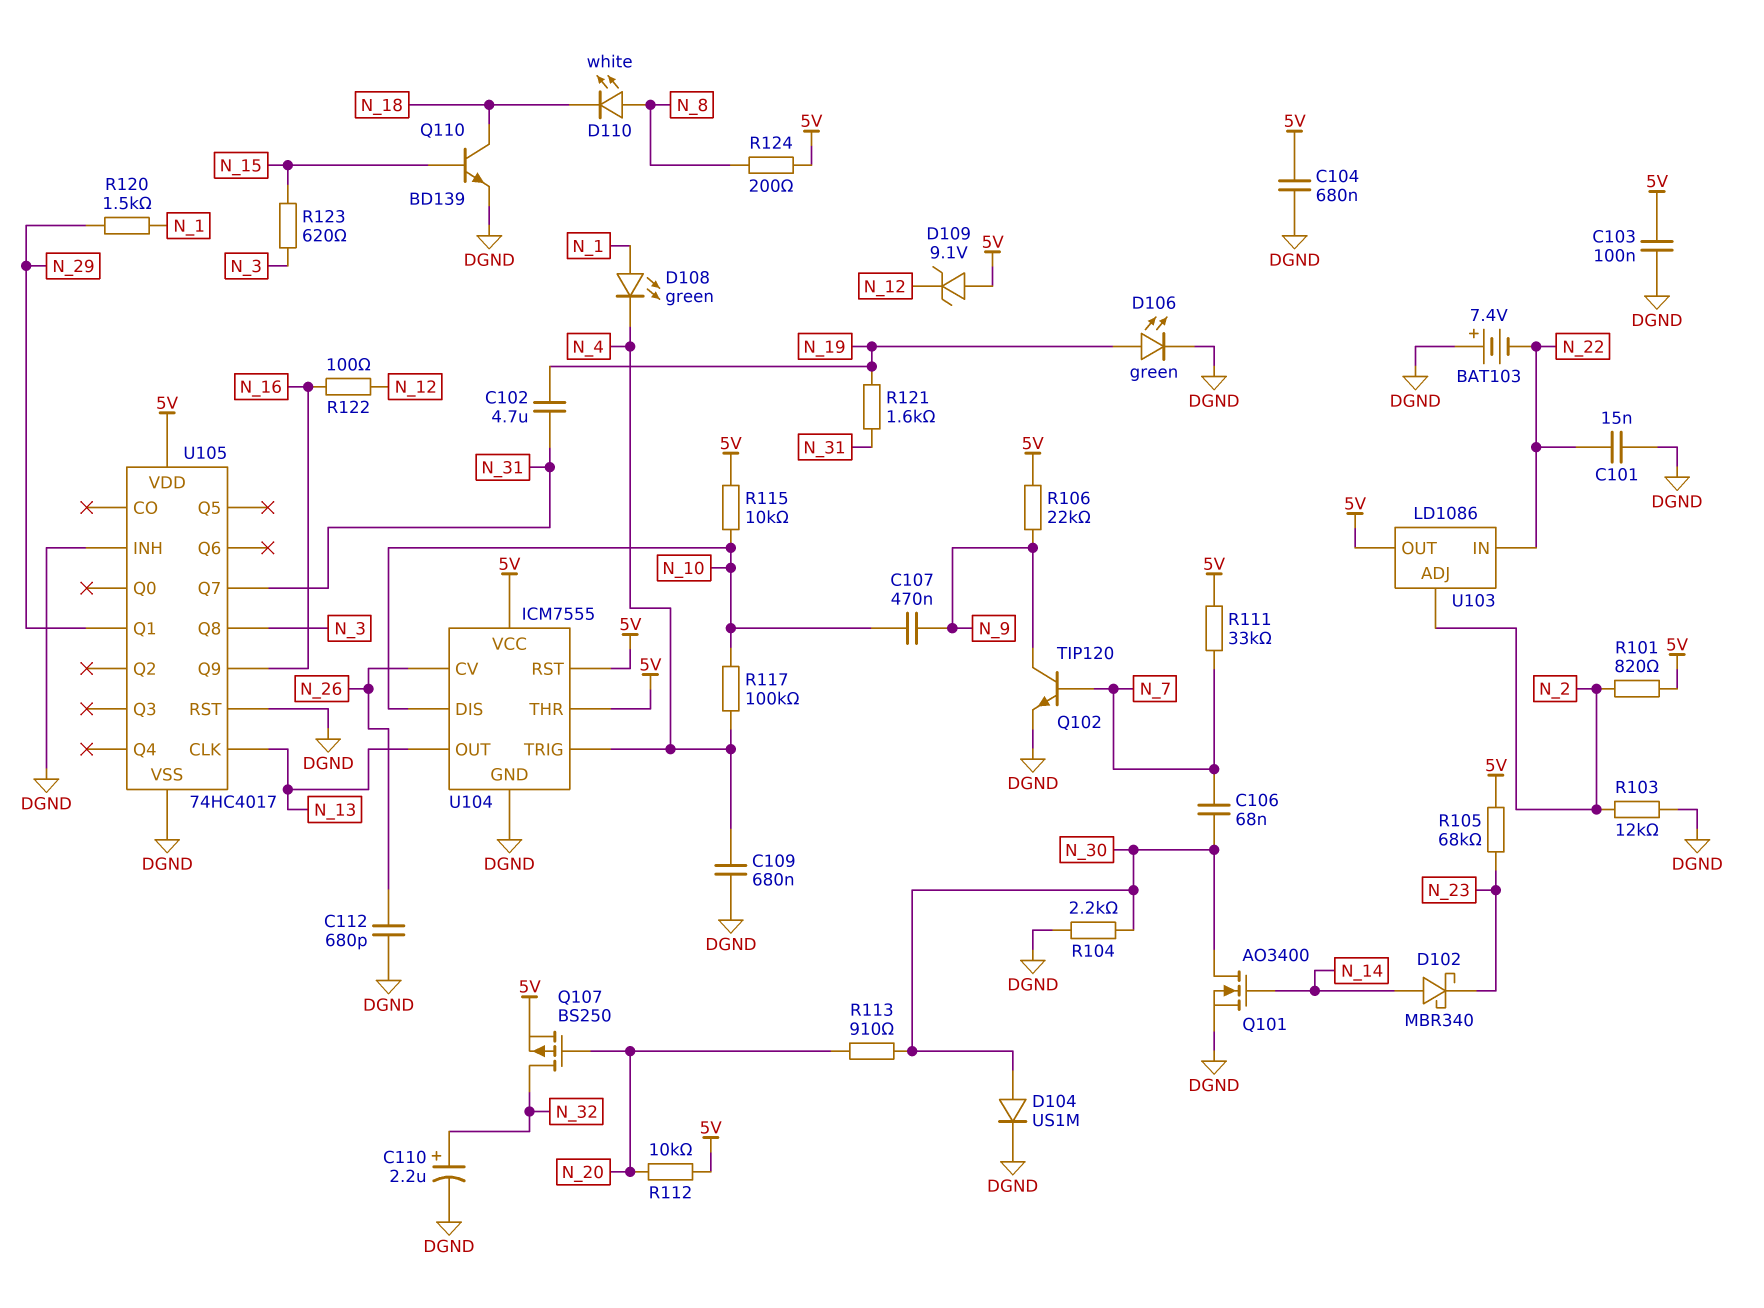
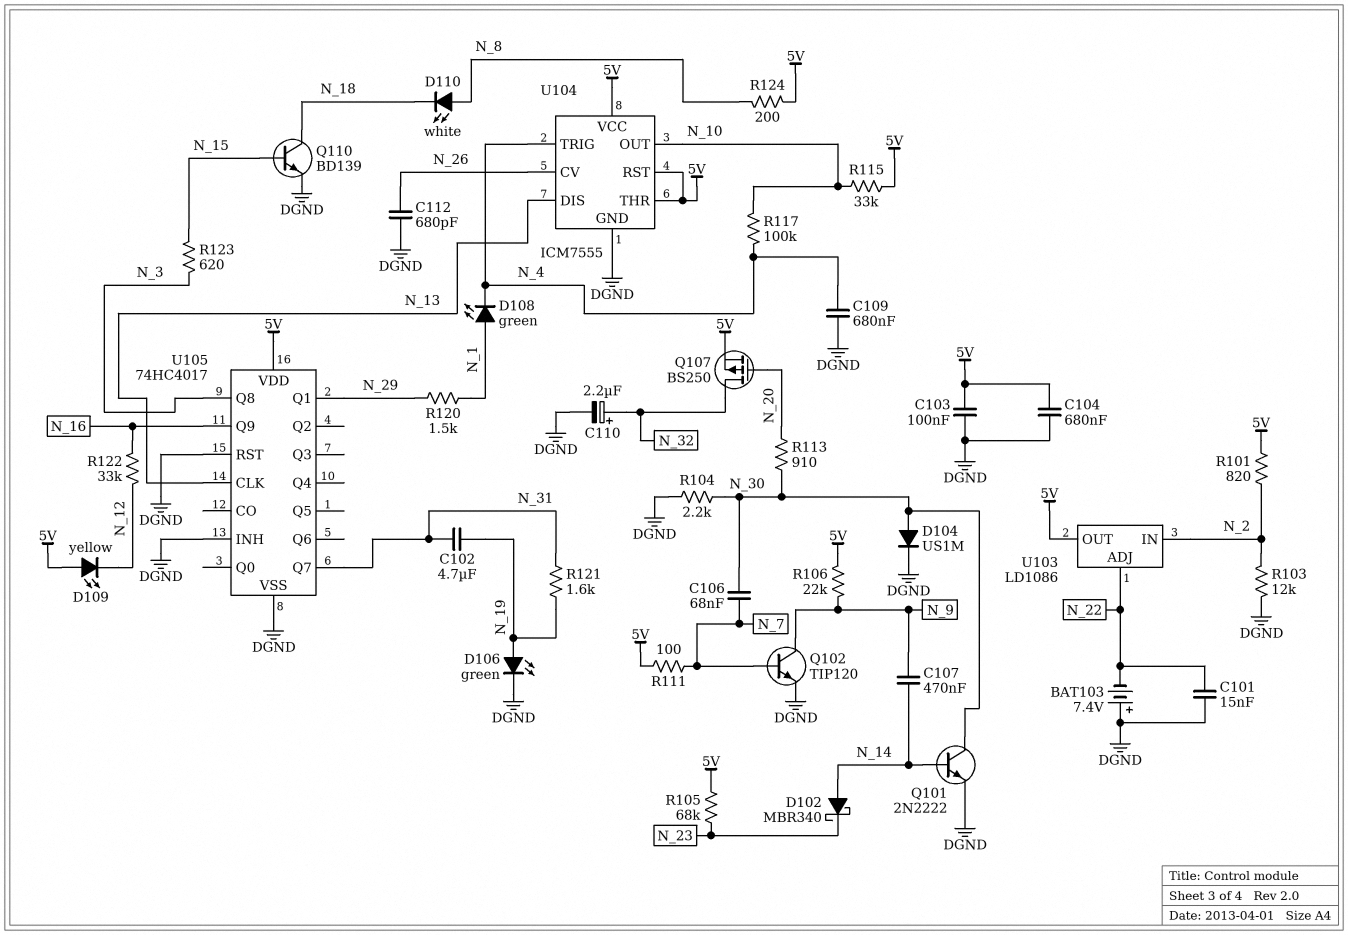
C107: 470nF (N_9, N_10) -> 470nF (N_9, N_14)
D109: zener 9.1V (A 5V, K N_12) -> LED yellow (A 5V, K N_12)
Q101: NMOS AO3400 (G N_14, D N_30, S DGND) -> NPN 2N2222 (B N_14, C N_30, E DGND)
R111: 33k (5V, N_7) -> 100 (5V, N_7)
R112: 10k (5V, N_20) -> none
R115: 10k (5V, N_10) -> 33k (5V, N_10)
R122: 100 (N_12, N_16) -> 33k (N_12, N_16)
U103 pin ADJ: N_2 -> N_22
U103 pin IN: N_22 -> N_2
U104 pin DIS: N_10 -> N_13
U104 pin OUT: N_13 -> N_10

